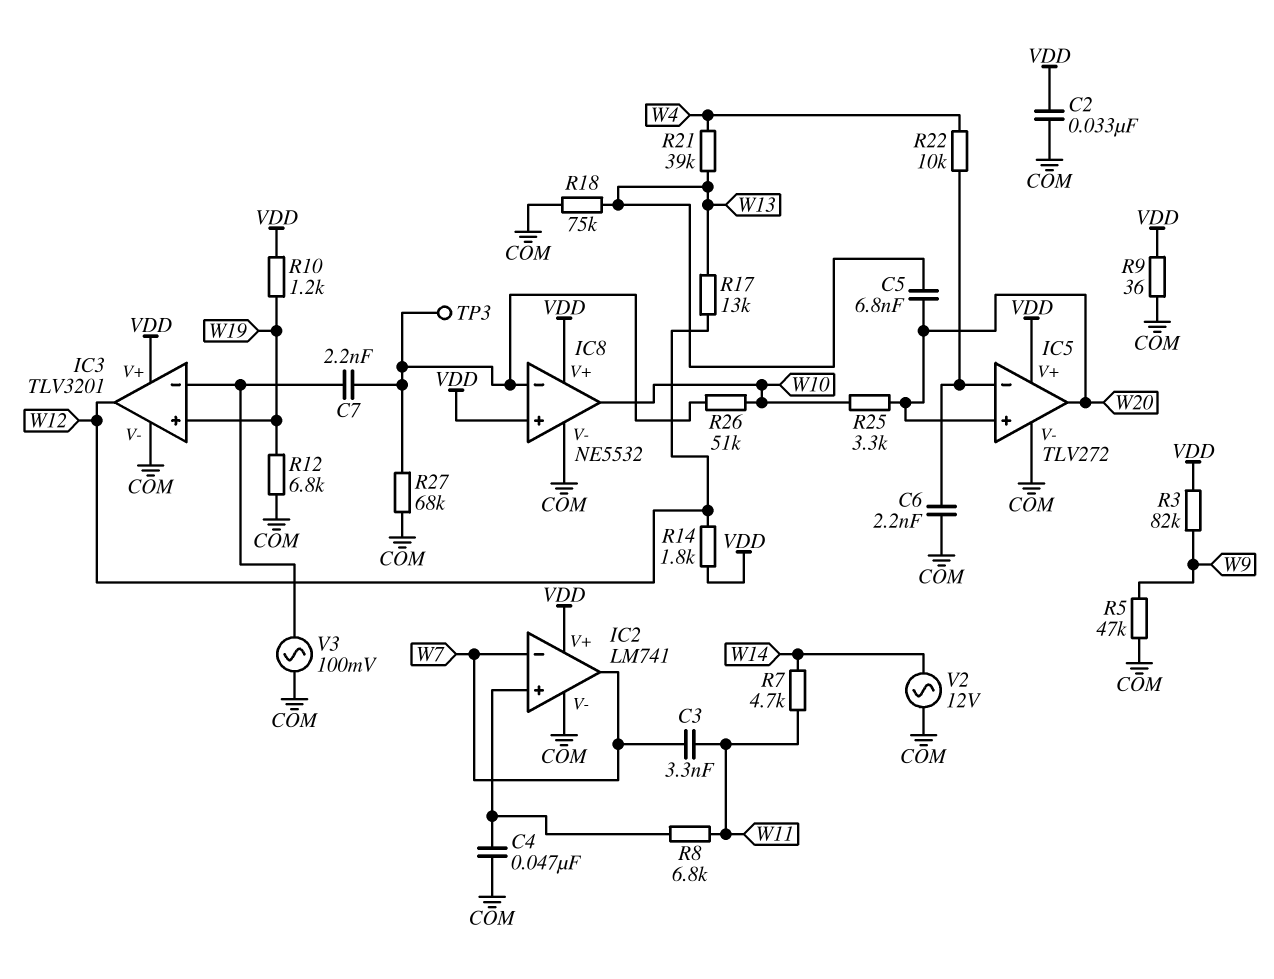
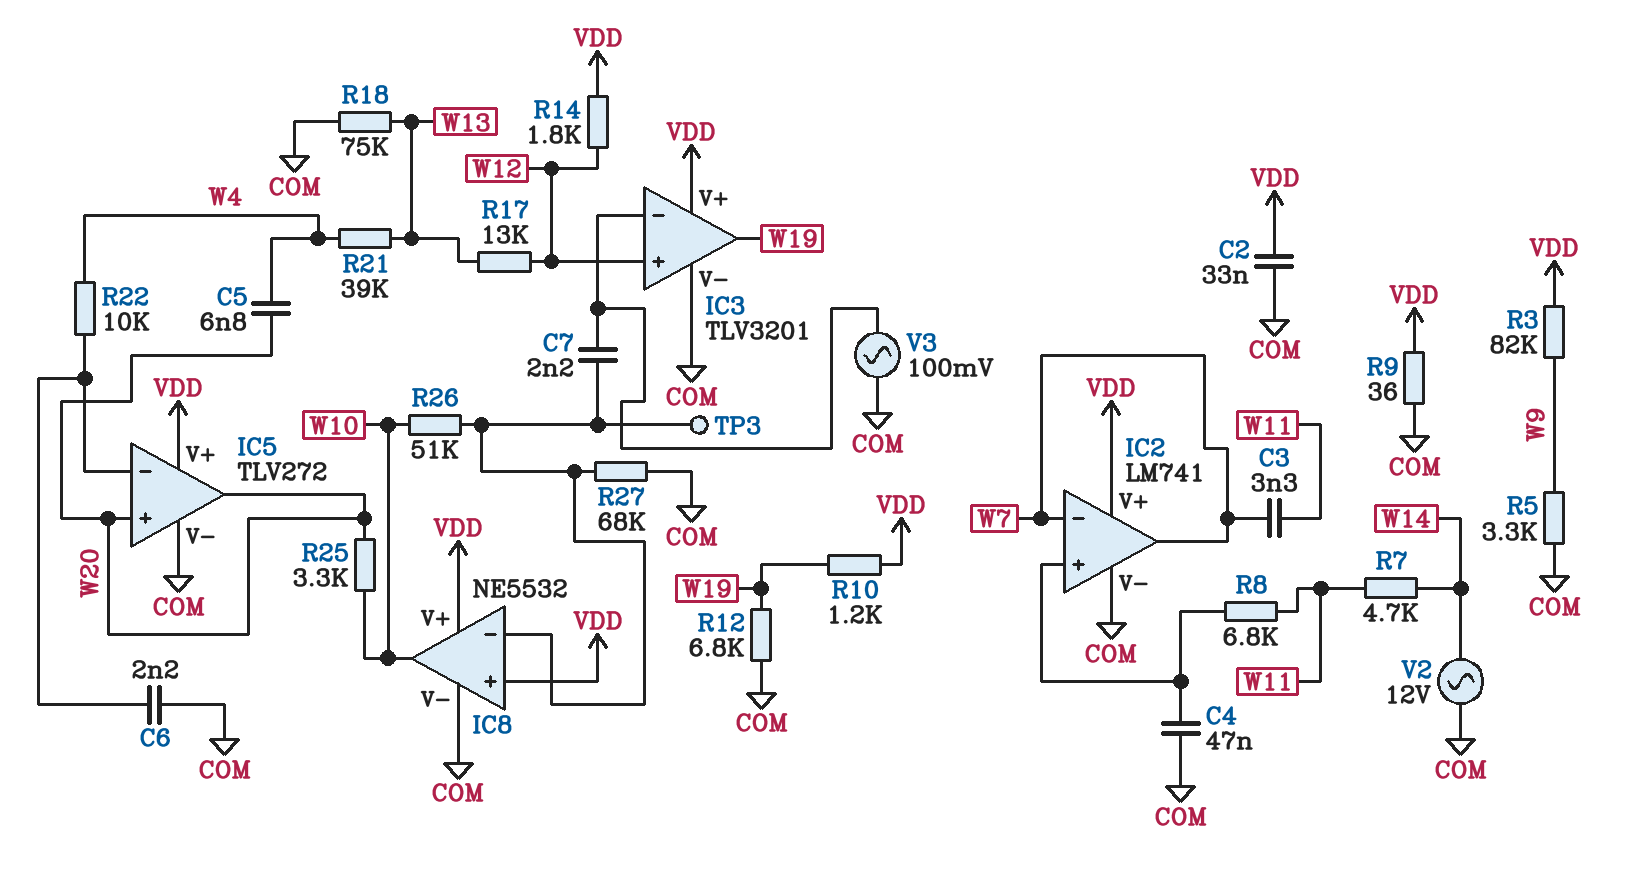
C5: 6.8nF (W13, W20) -> 6.8nF (W4, W20)
IC3 pin in+: W19 -> W12
IC3 pin out: W12 -> W19
R5: 47k (COM, W9) -> 3.3k (COM, W9)

